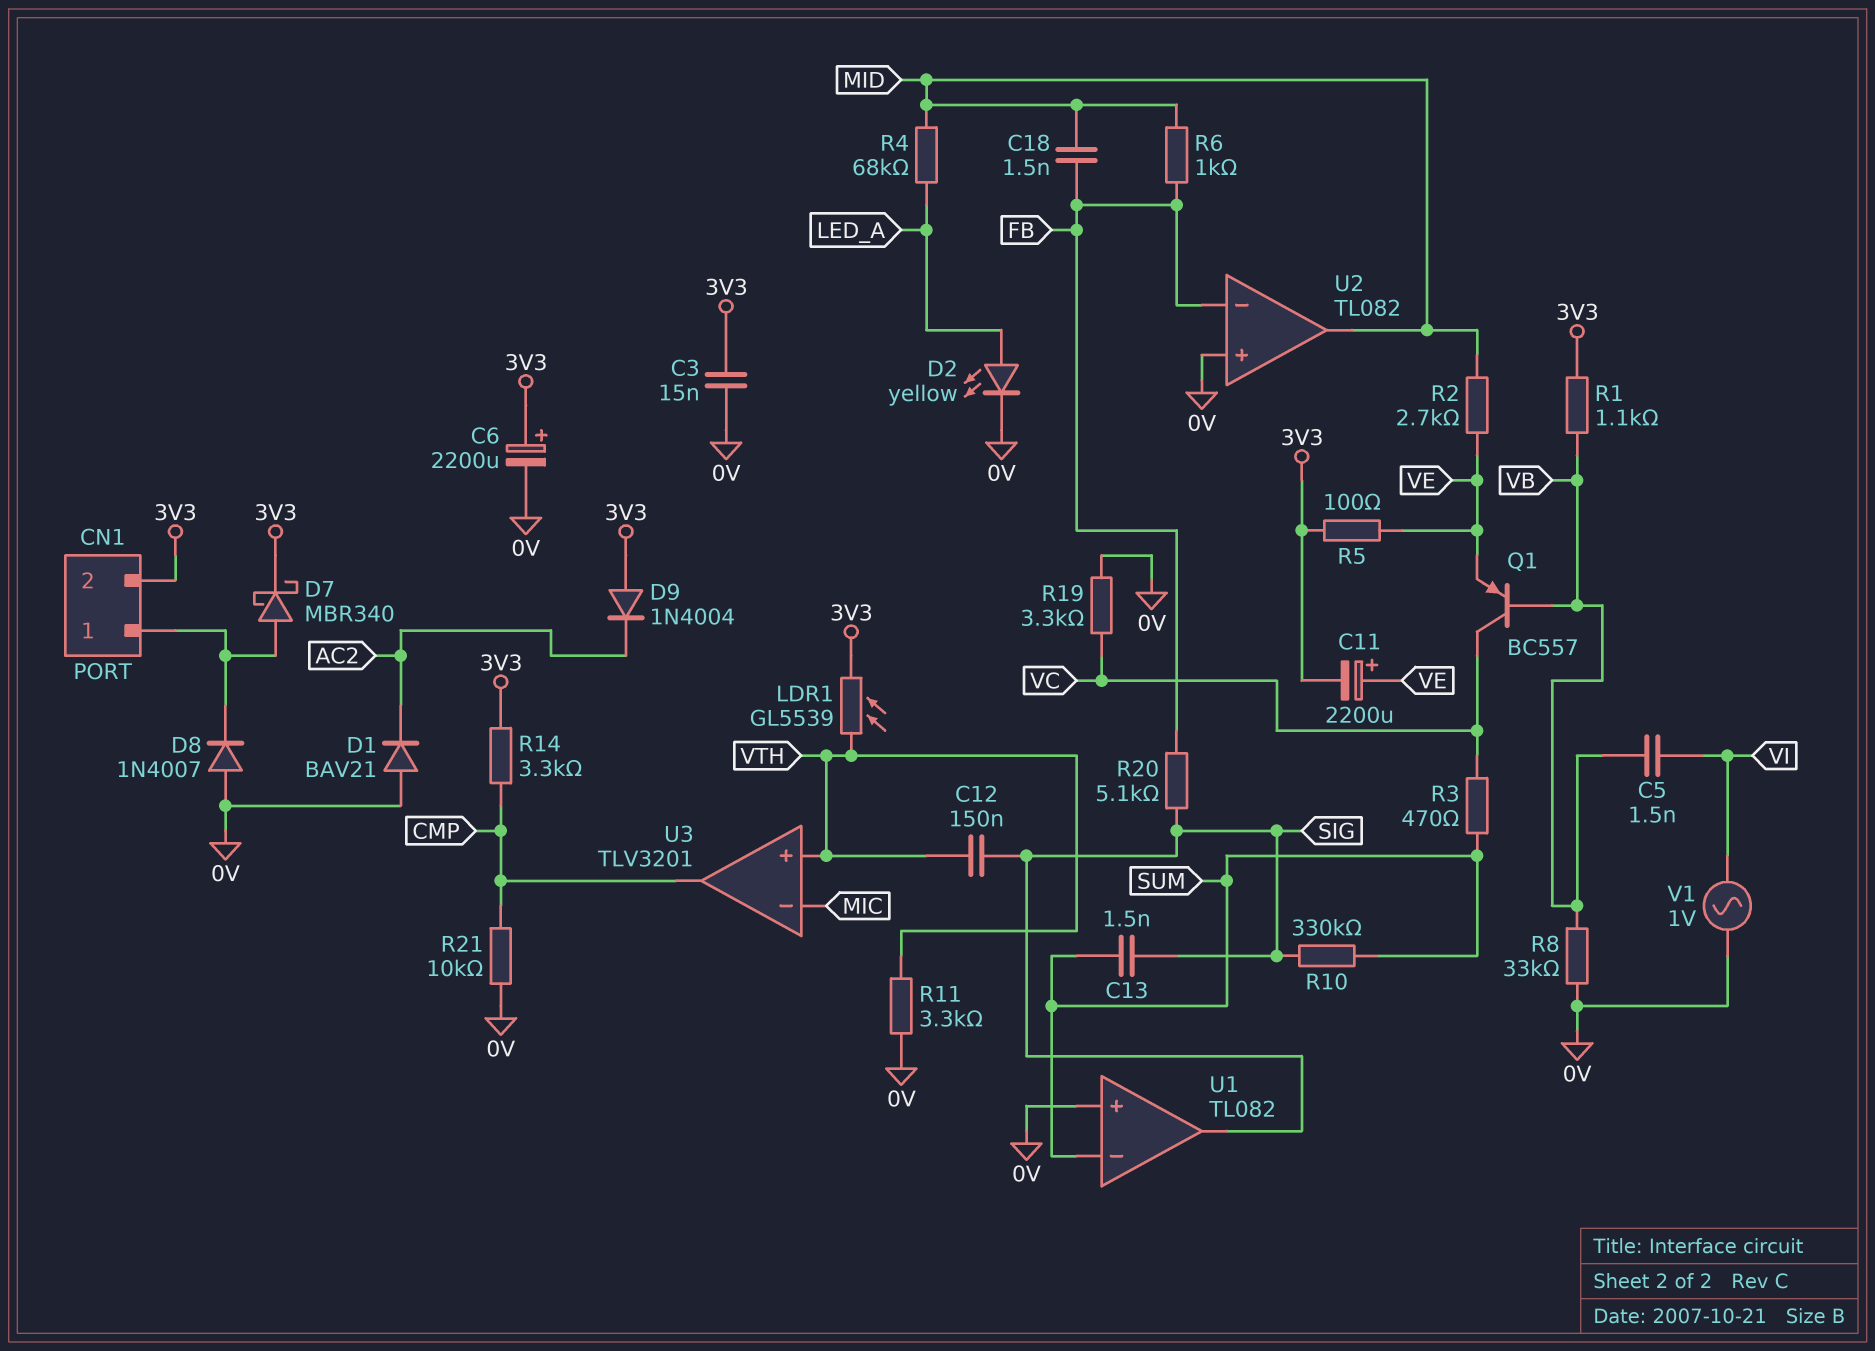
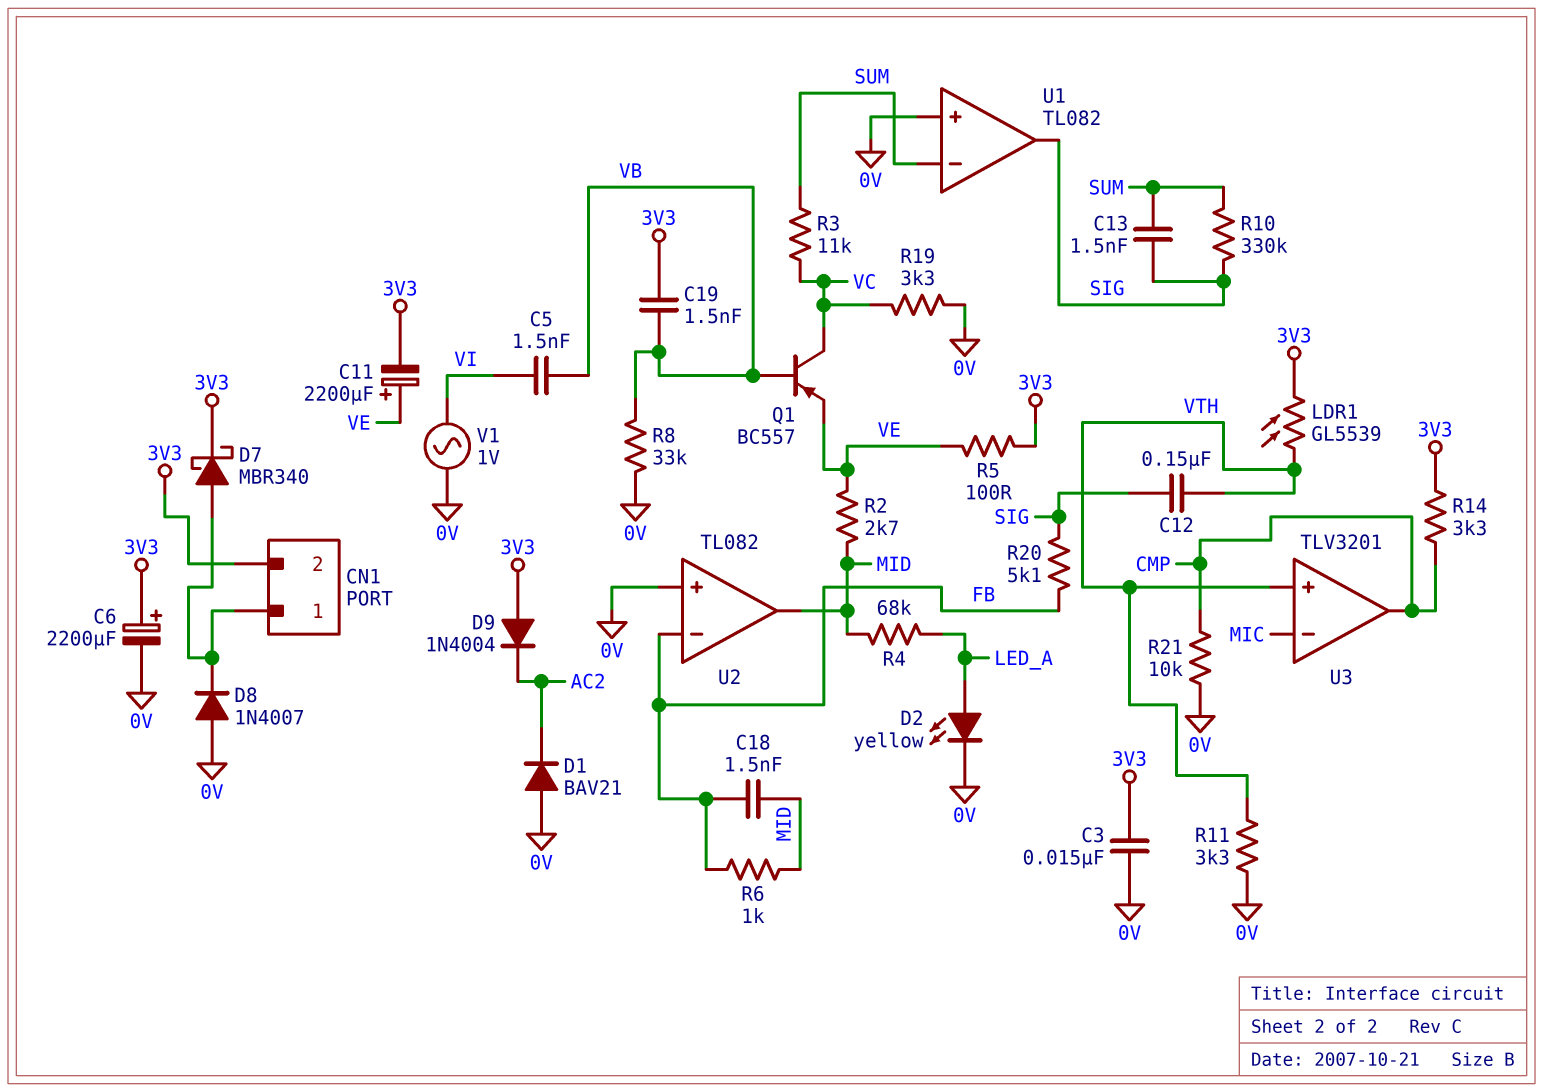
C19: none -> 1.5nF (3V3, VB)
R1: 1.1k (3V3, VB) -> none
R3: 470 (SUM, VC) -> 11k (SUM, VC)

